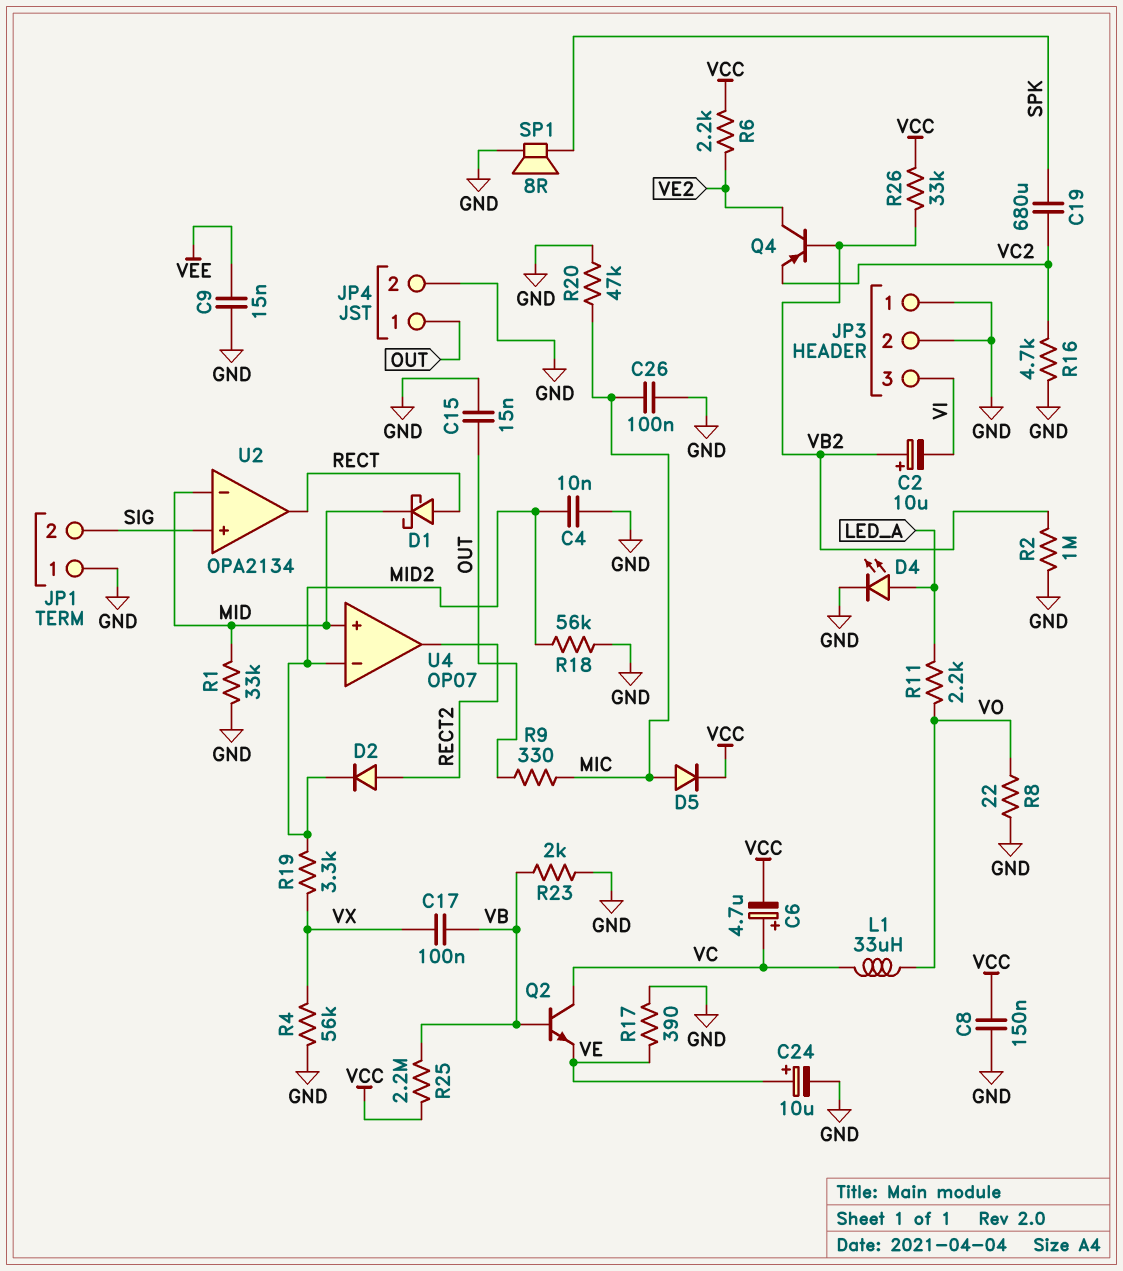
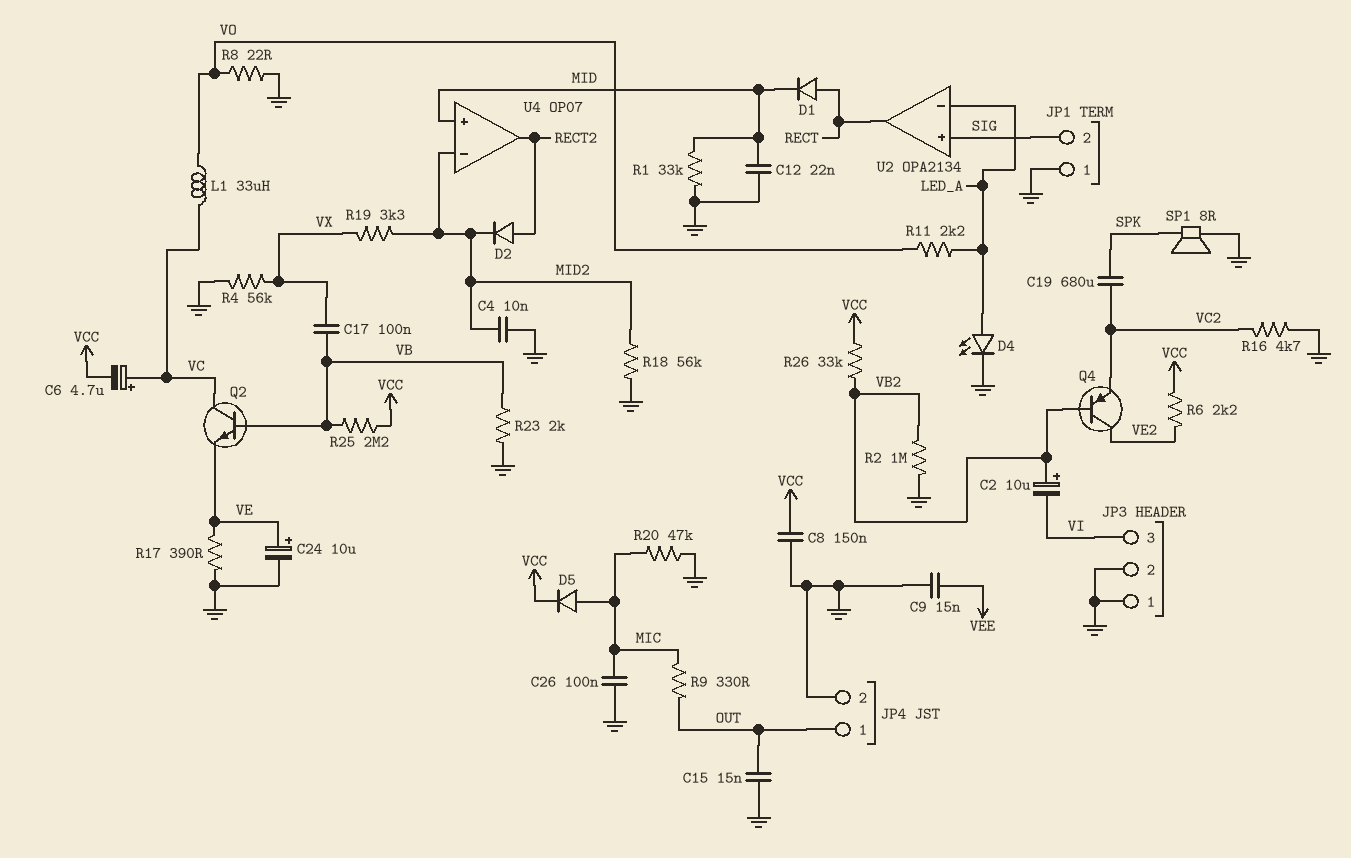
C12: none -> 22nF (GND, MID)
D1: schottky (A RECT, K MID) -> diode (A RECT, K MID)
U2 pin in-: MID -> LED_A

